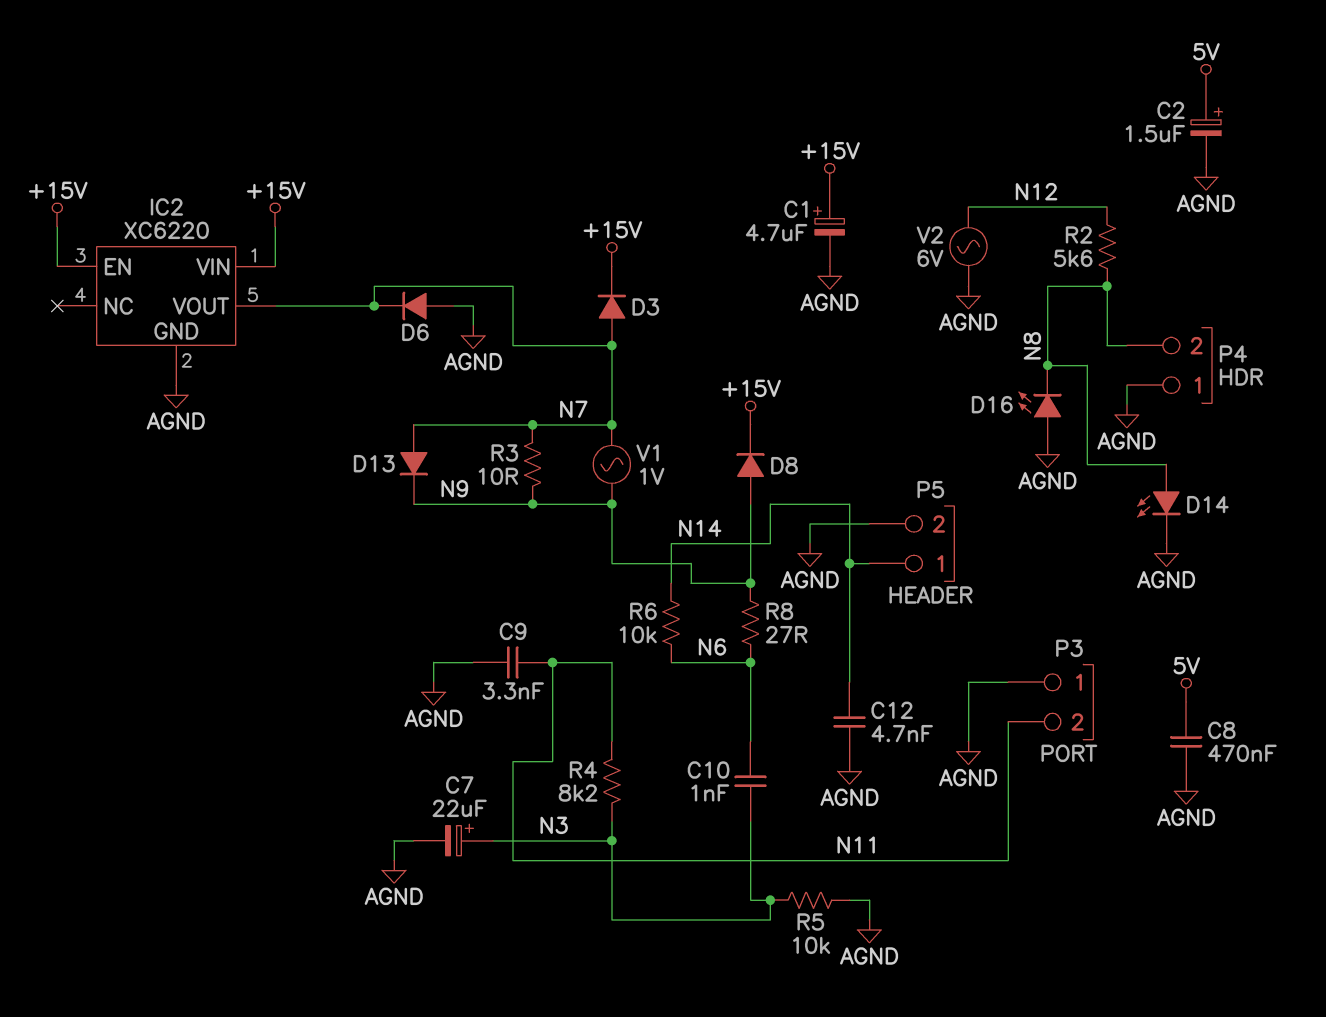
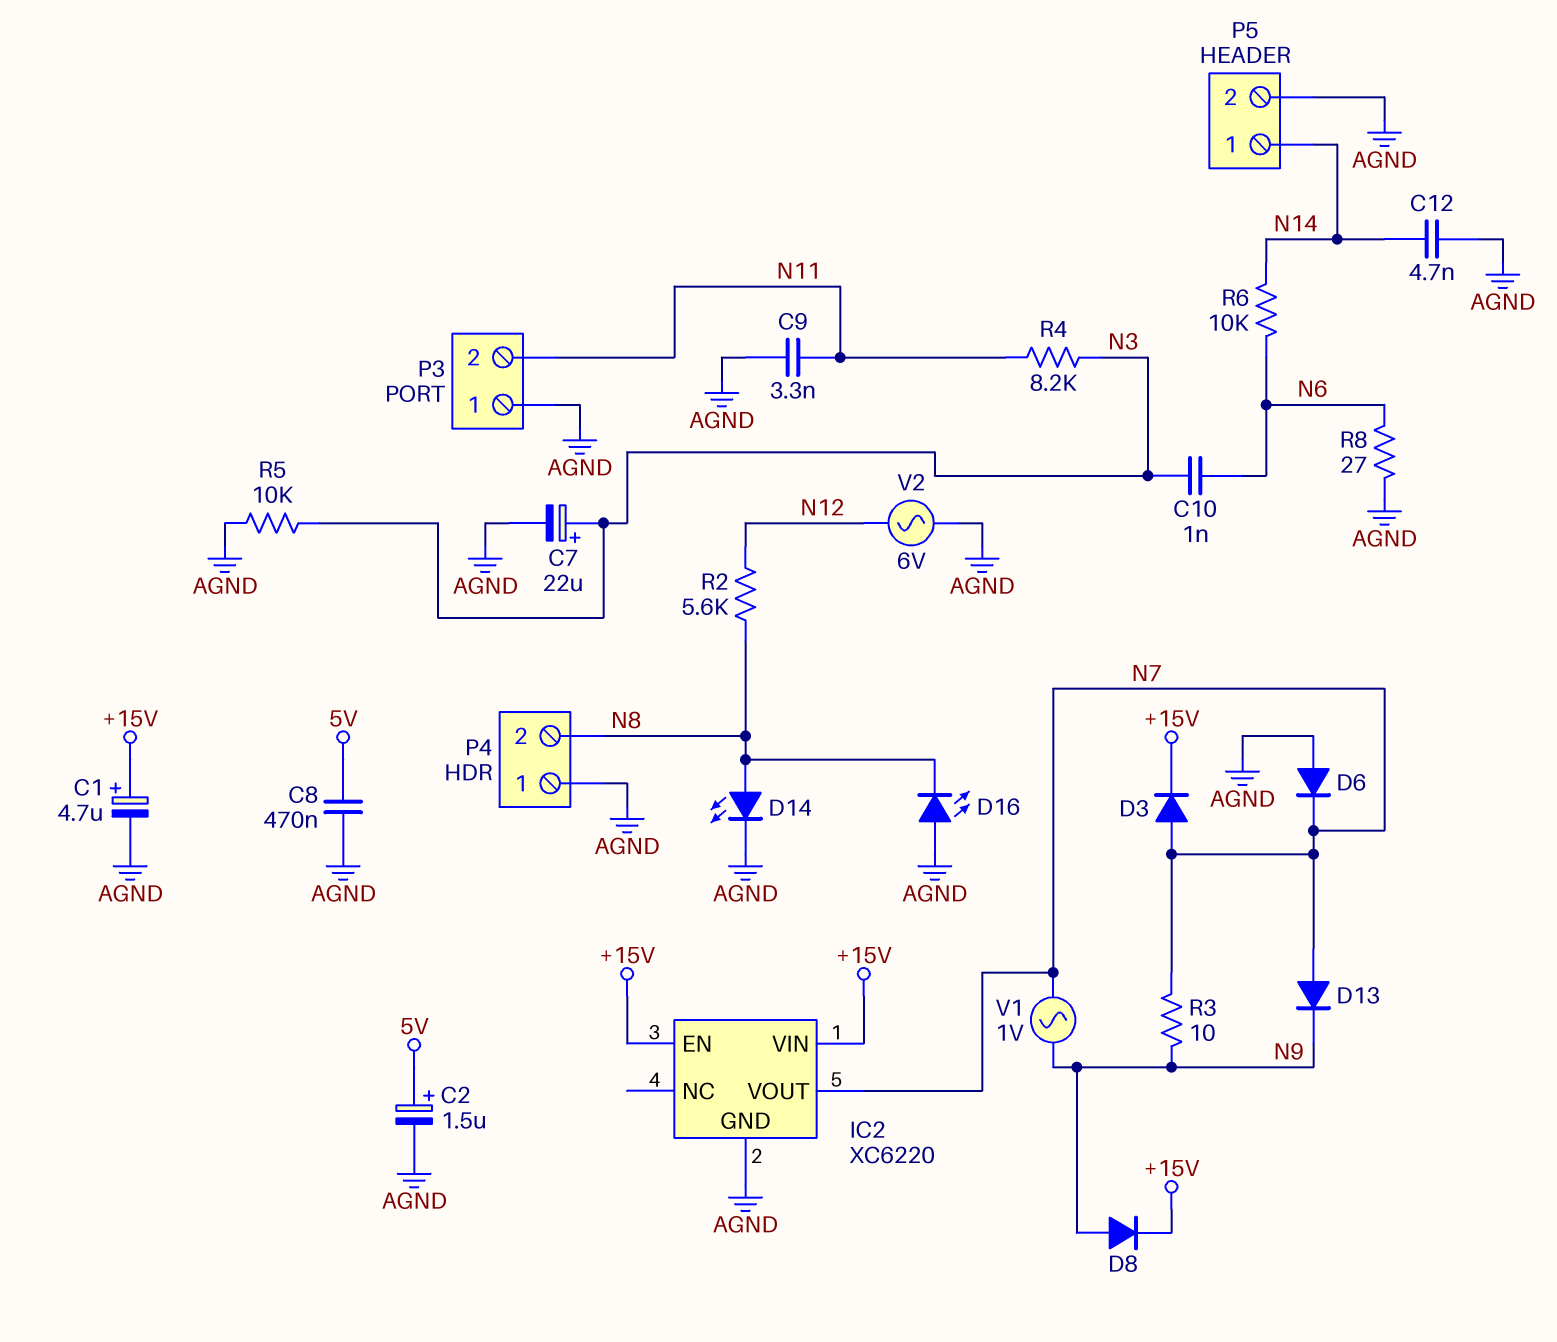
R8: 27 (N6, N9) -> 27 (AGND, N6)

